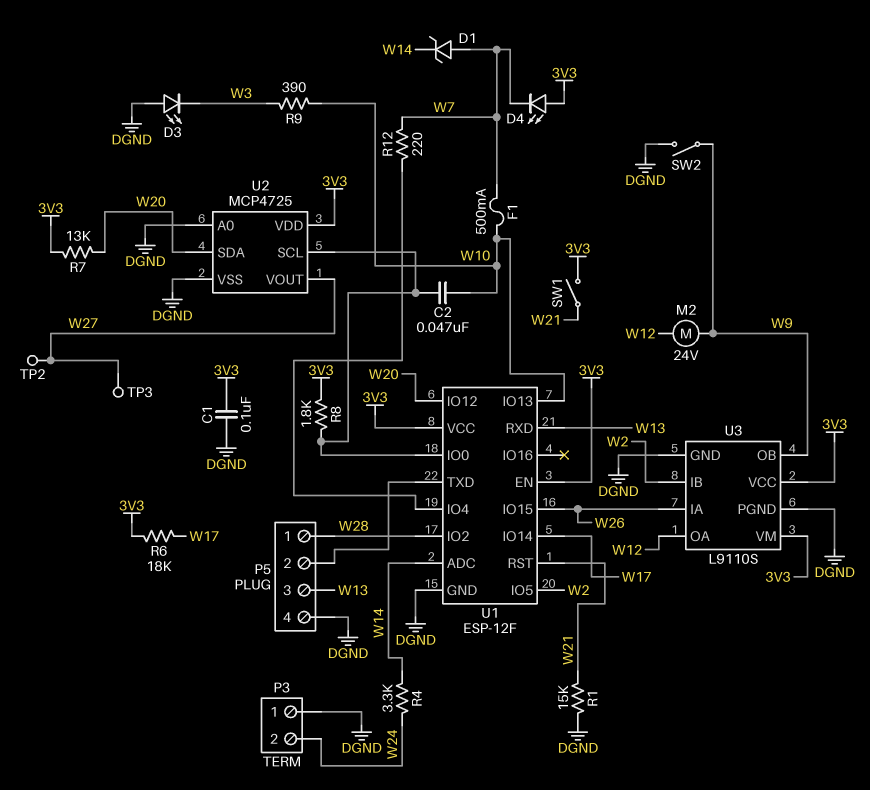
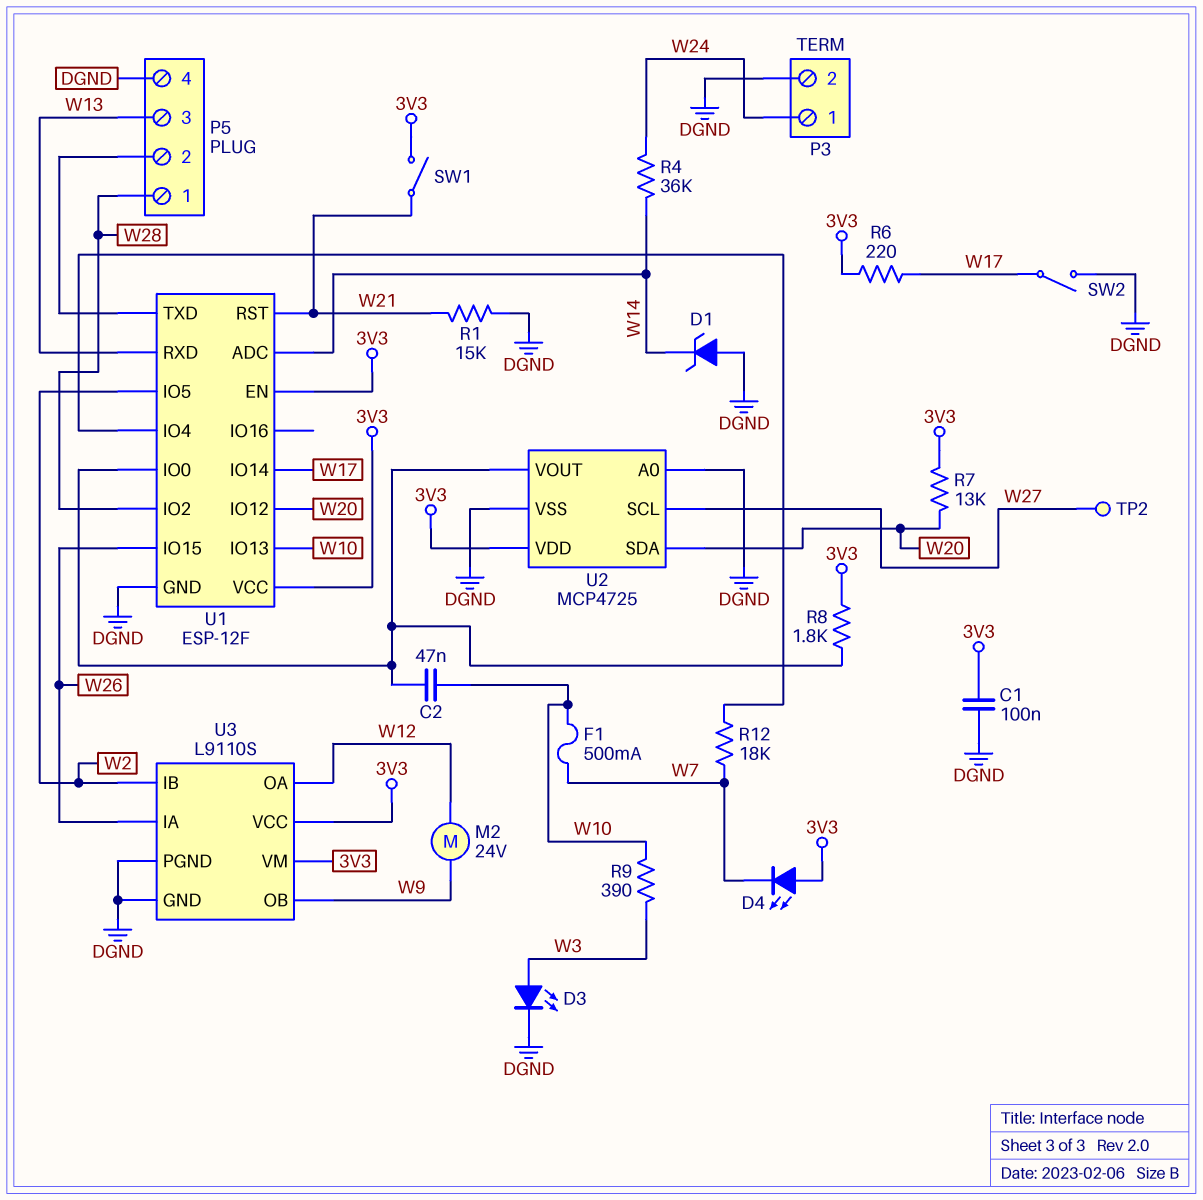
D1: zener (A W7, K W14) -> zener (A DGND, K W14)
D3: LED (A DGND, K W3) -> LED (A W3, K DGND)
P3 pin 1: DGND -> W24
P3 pin 2: W24 -> DGND
R4: 3.3k (W14, W24) -> 36k (W14, W24)
R6: 18k (3V3, W17) -> 220 (3V3, W17)
R12: 220 (U1/IO4, W7) -> 18k (U1/IO4, W7)
SW2: switch (DGND, W9) -> switch (DGND, W17)
TP3: test point (W27) -> none
U2 pin SCL: U1/IO0 -> W27
U2 pin VOUT: W27 -> U1/IO0

